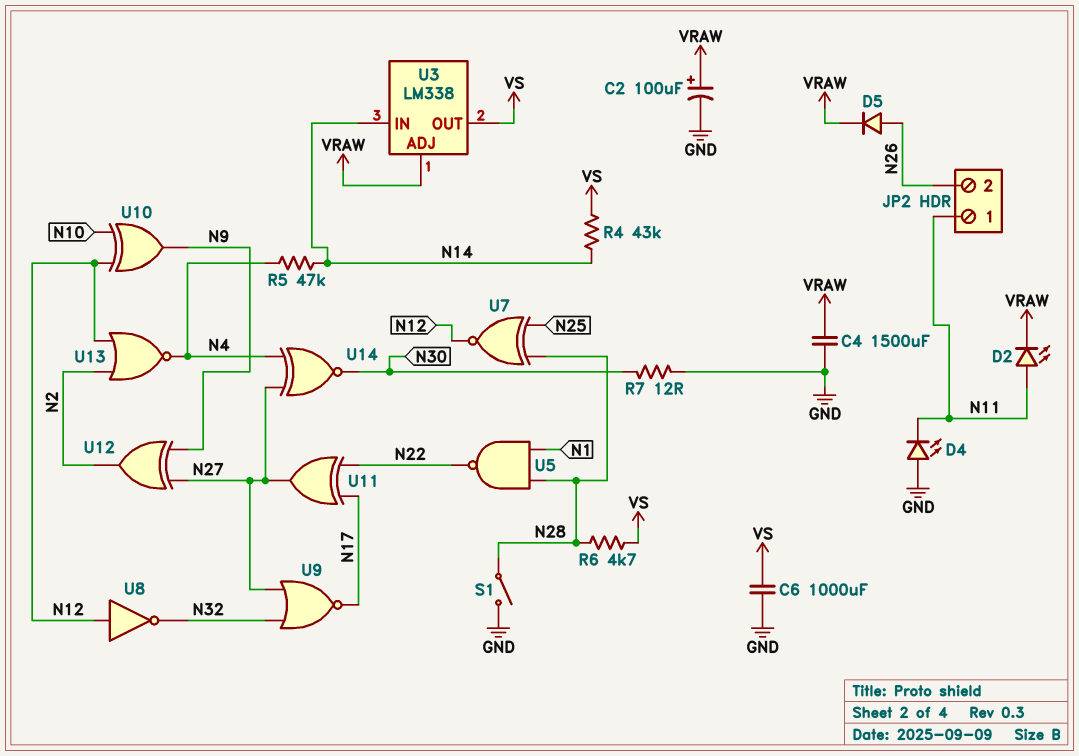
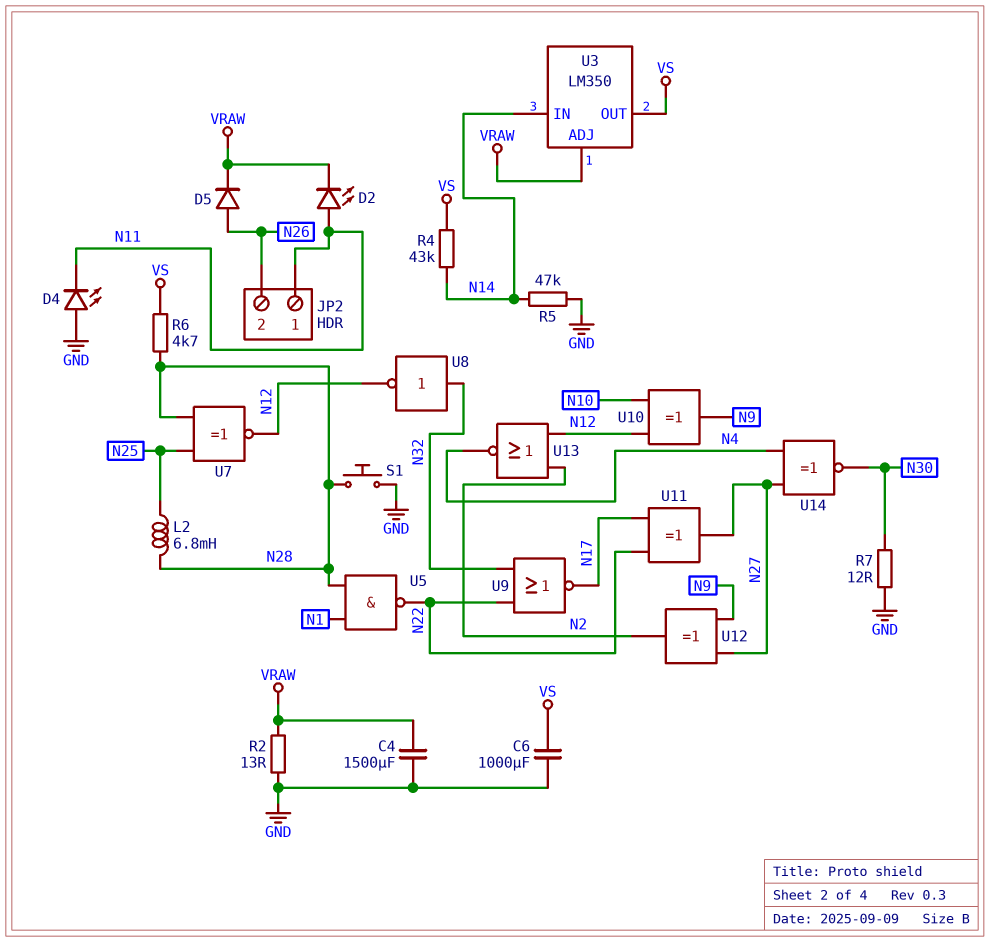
C2: 100uF (plus VRAW, minus GND) -> none
L2: none -> 6.8mH (N25, N28)
R2: none -> 13 (GND, VRAW)
R5: 47k (N4, N14) -> 47k (GND, N14)
S1: switch (GND, N28) -> button (GND, N28)
U3: LM338 -> LM350
U8: NOT (in N12, out N32) -> NOT (in N32, out N12)
U9: NOR (in N27, in N32, out N17) -> NOR (in N22, in N32, out N17)

